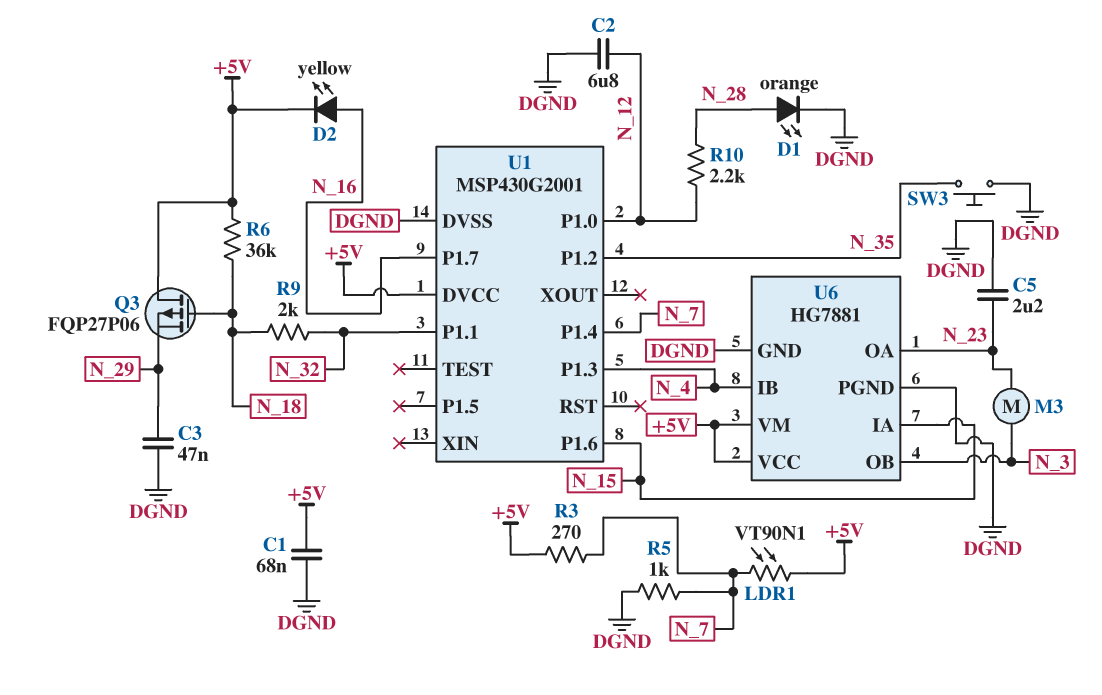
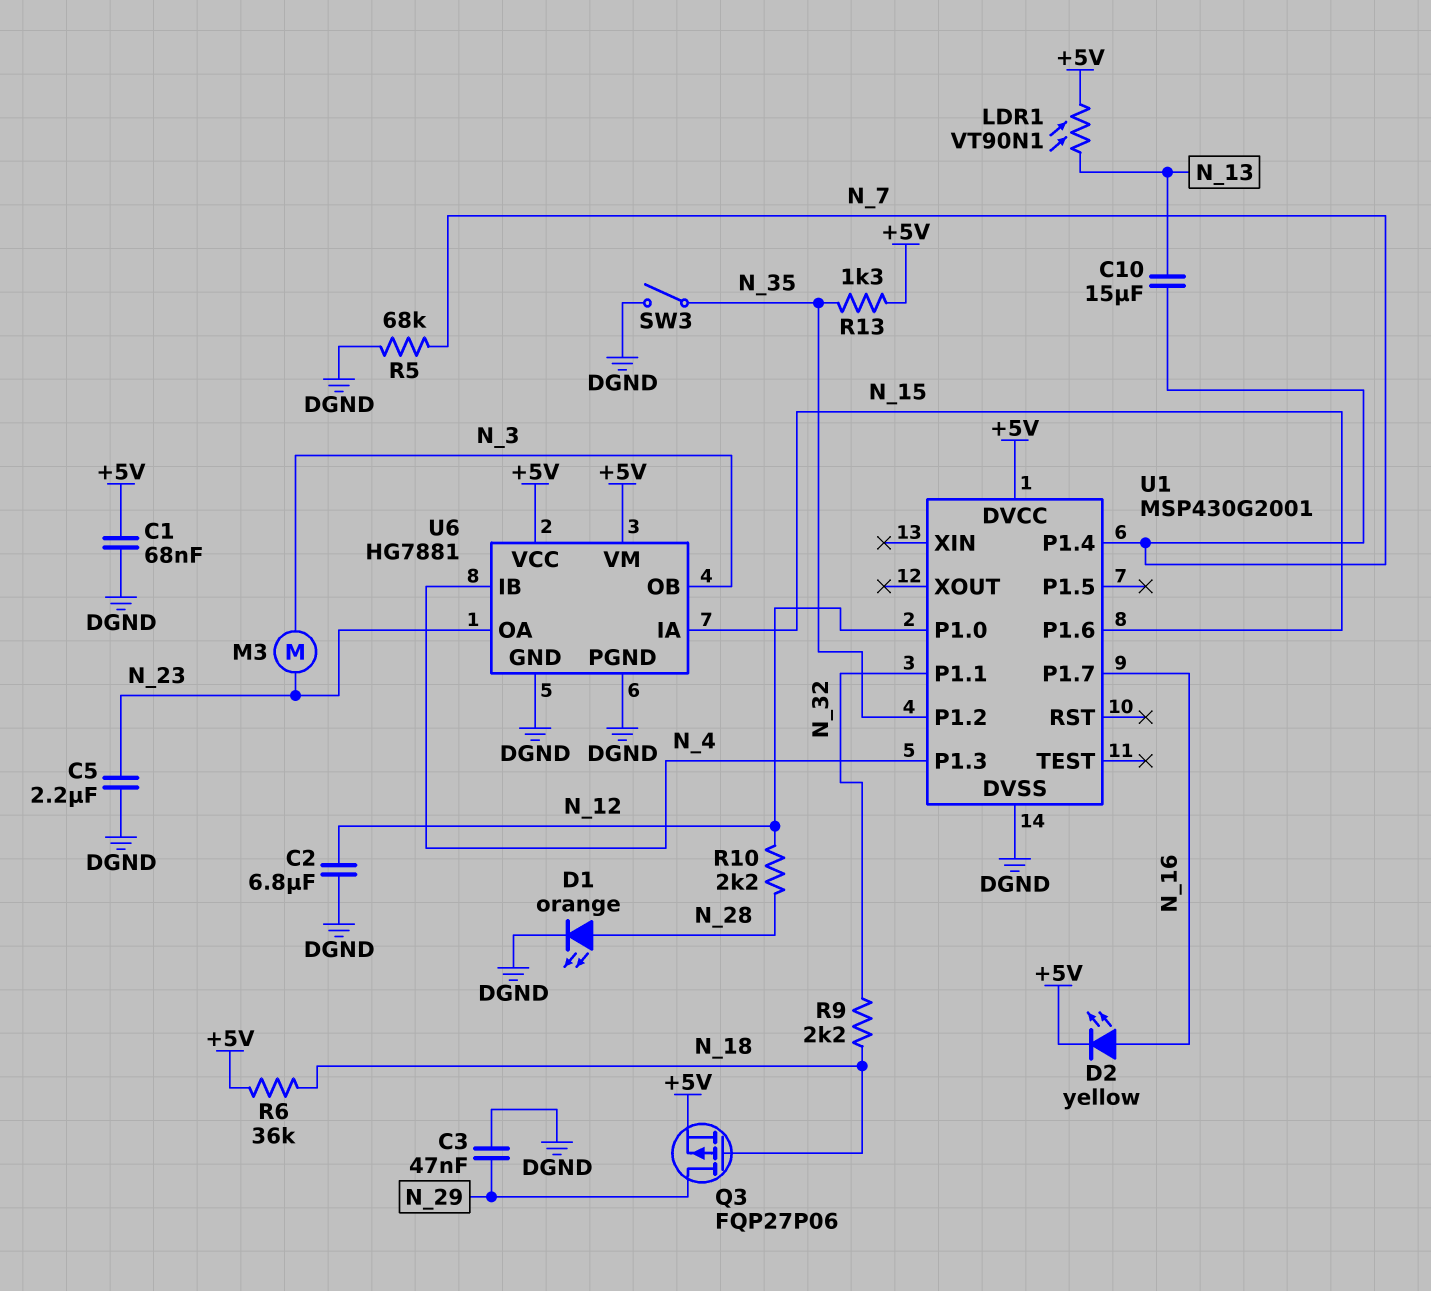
C10: none -> 15uF (N_7, N_13)
LDR1: VT90N1 (+5V, N_7) -> VT90N1 (+5V, N_13)
Q3: PMOS FQP27P06 (G N_18, D +5V, S N_29) -> PMOS FQP27P06 (G N_18, D N_29, S +5V)
R3: 270 (+5V, N_7) -> none
R5: 1k (DGND, N_7) -> 68k (DGND, N_7)
R9: 2k (N_18, N_32) -> 2.2k (N_18, N_32)
R13: none -> 1.3k (+5V, N_35)
SW3: button (DGND, N_35) -> switch (DGND, N_35)

